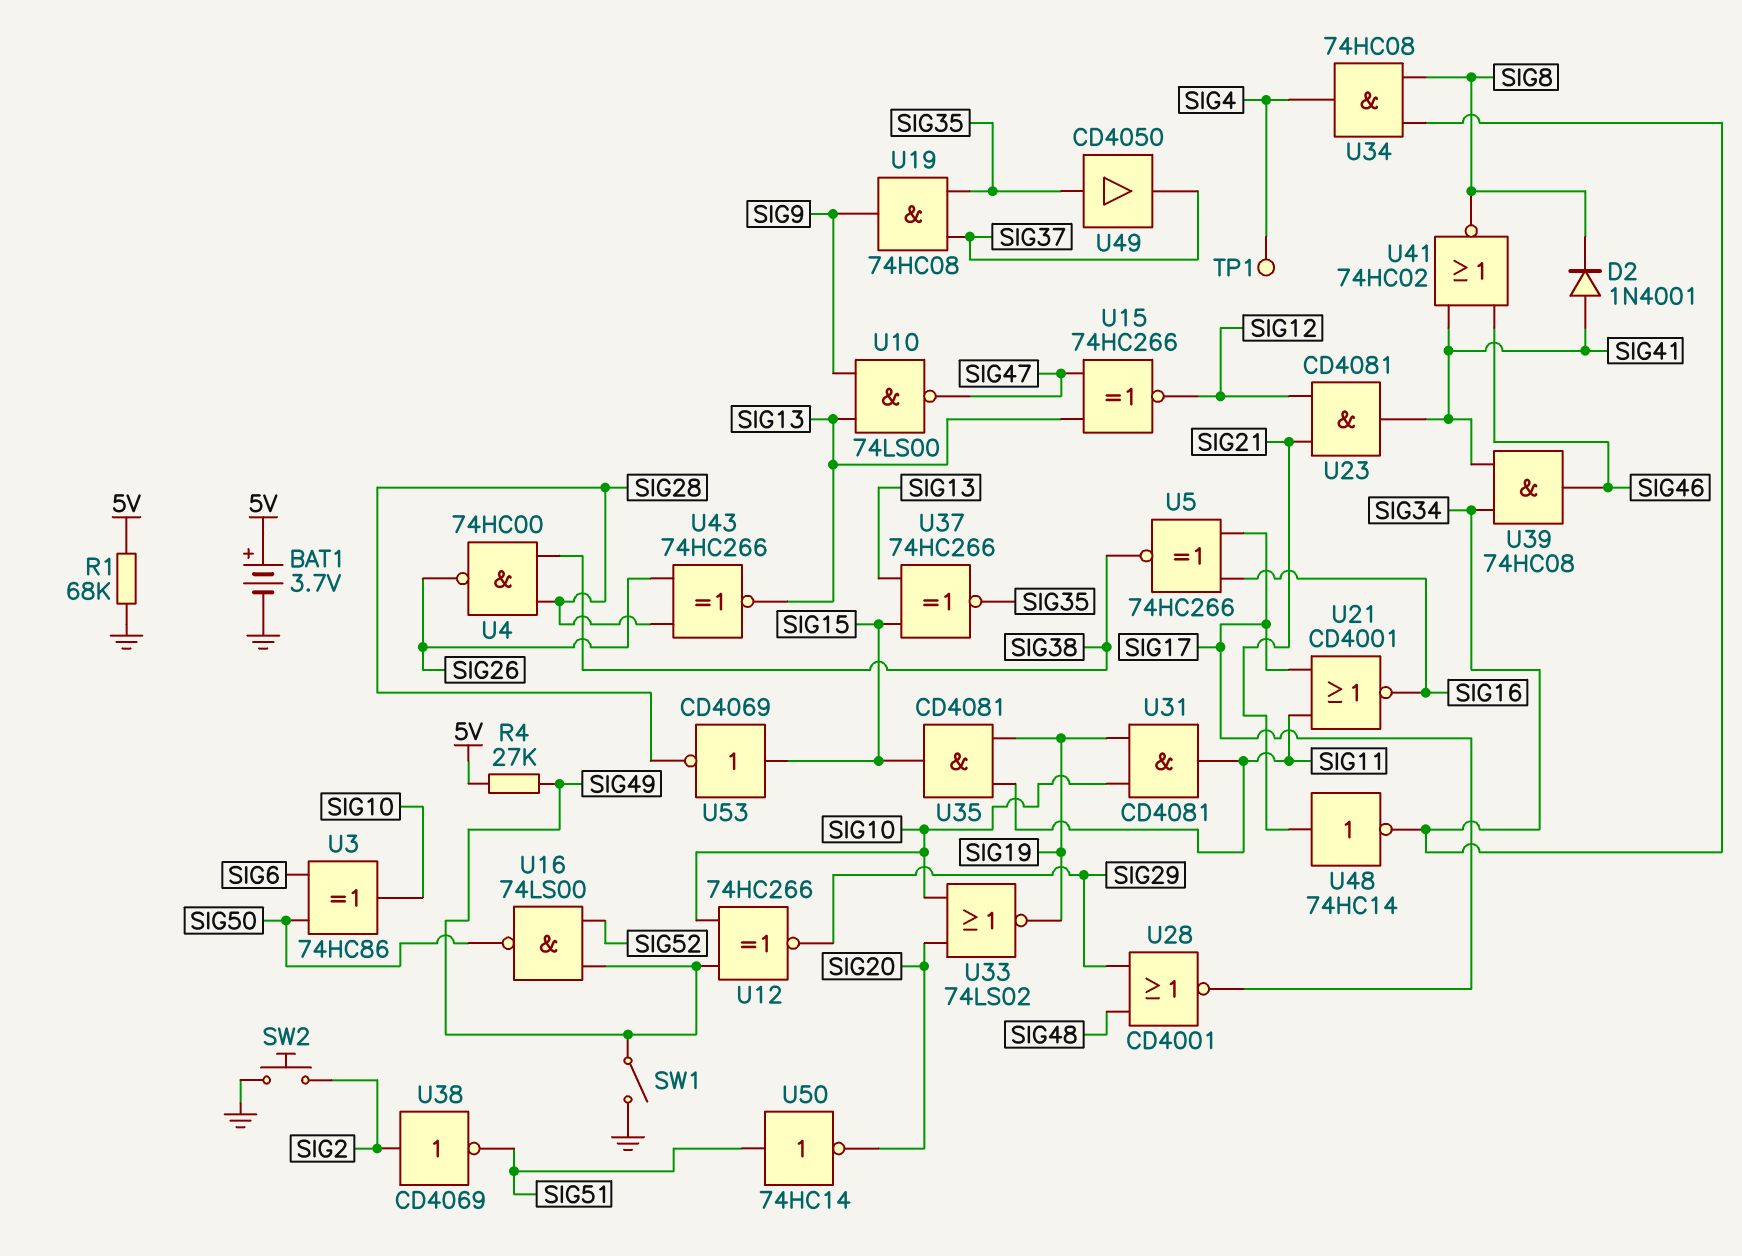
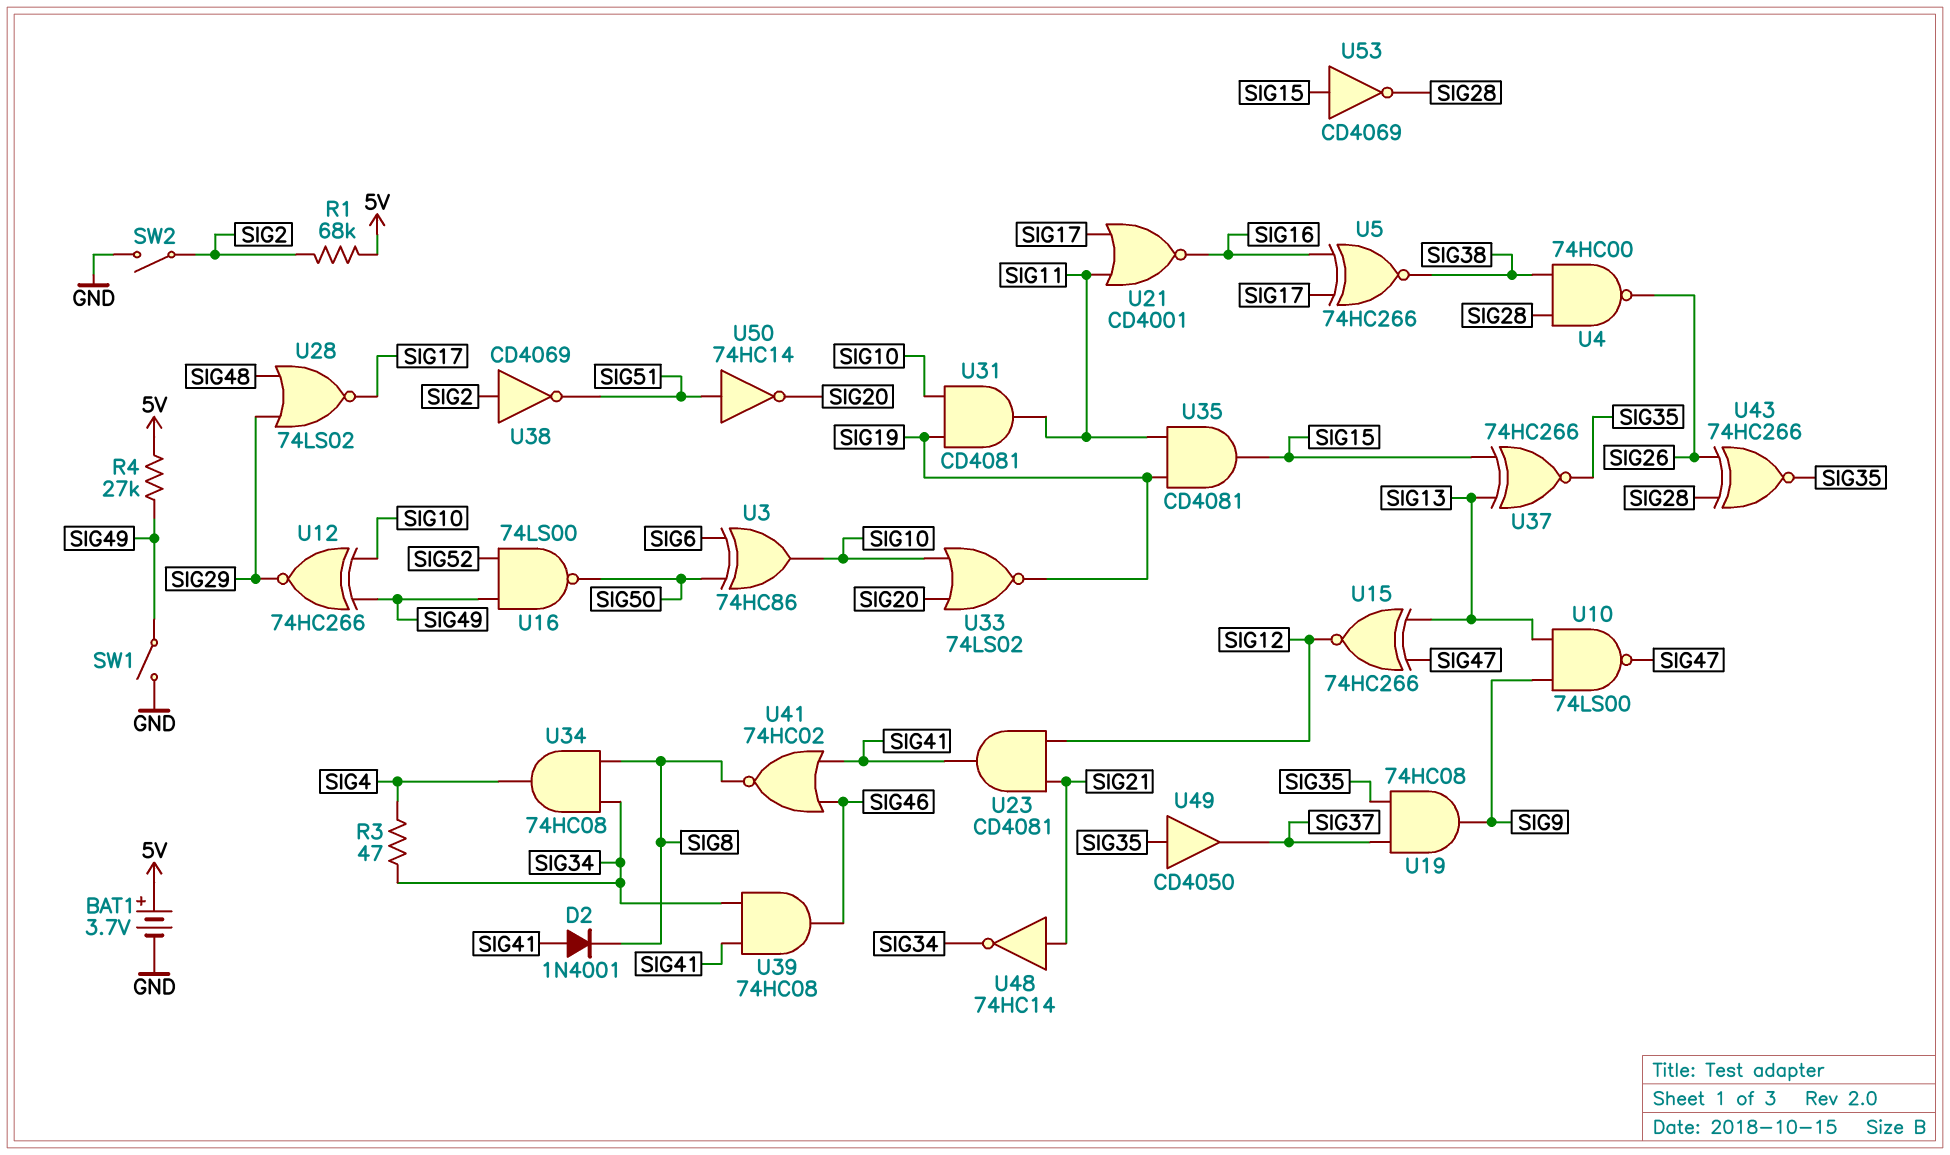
R1: 68k (5V, GND) -> 68k (5V, SIG2)
R3: none -> 47 (SIG4, SIG34)
SW2: button (GND, SIG2) -> switch (GND, SIG2)
TP1: test point (SIG4) -> none
U28: NOR CD4001 (in SIG29, in SIG48, out SIG17) -> NOR 74LS02 (in SIG29, in SIG48, out SIG17)
U43: XNOR 74HC266 (in SIG26, in SIG28, out SIG13) -> XNOR 74HC266 (in SIG26, in SIG28, out SIG35)

